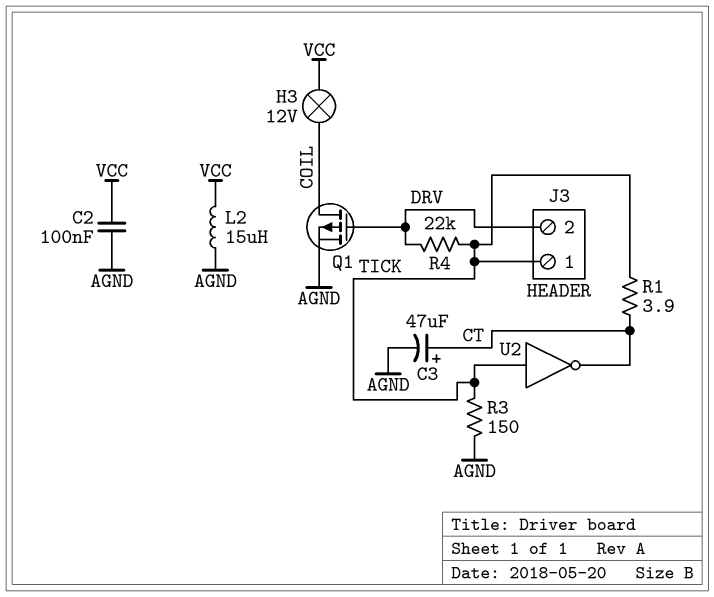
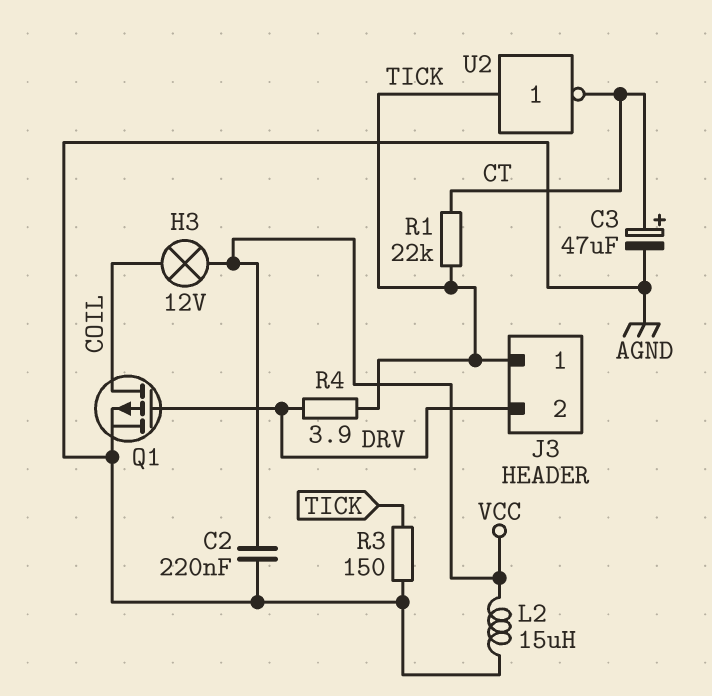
C2: 100nF (AGND, VCC) -> 220nF (AGND, VCC)
R1: 3.9 (CT, TICK) -> 22k (CT, TICK)
R4: 22k (DRV, TICK) -> 3.9 (DRV, TICK)

